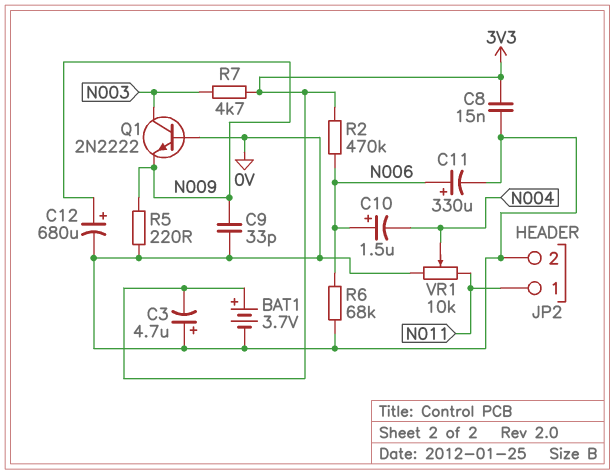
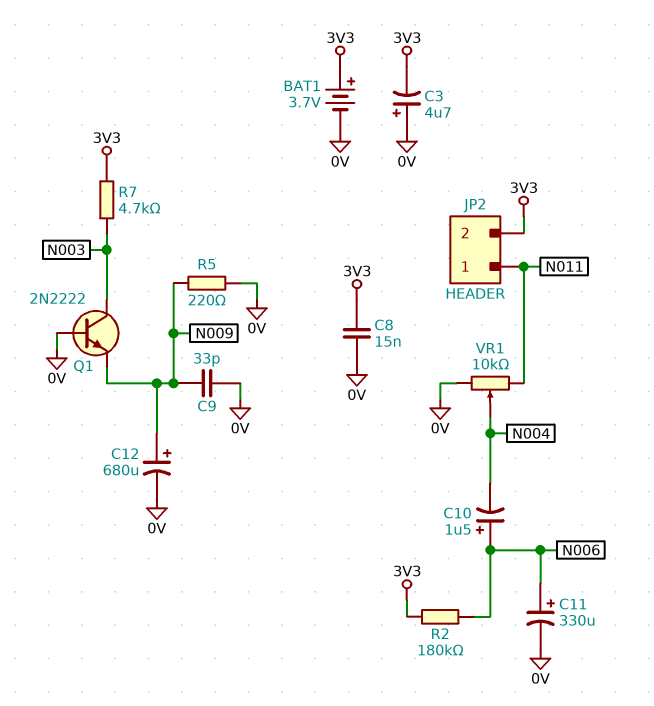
JP2 pin 2: 0V -> 3V3
R2: 470k (3V3, N006) -> 180k (3V3, N006)
R6: 68k (0V, N006) -> none

